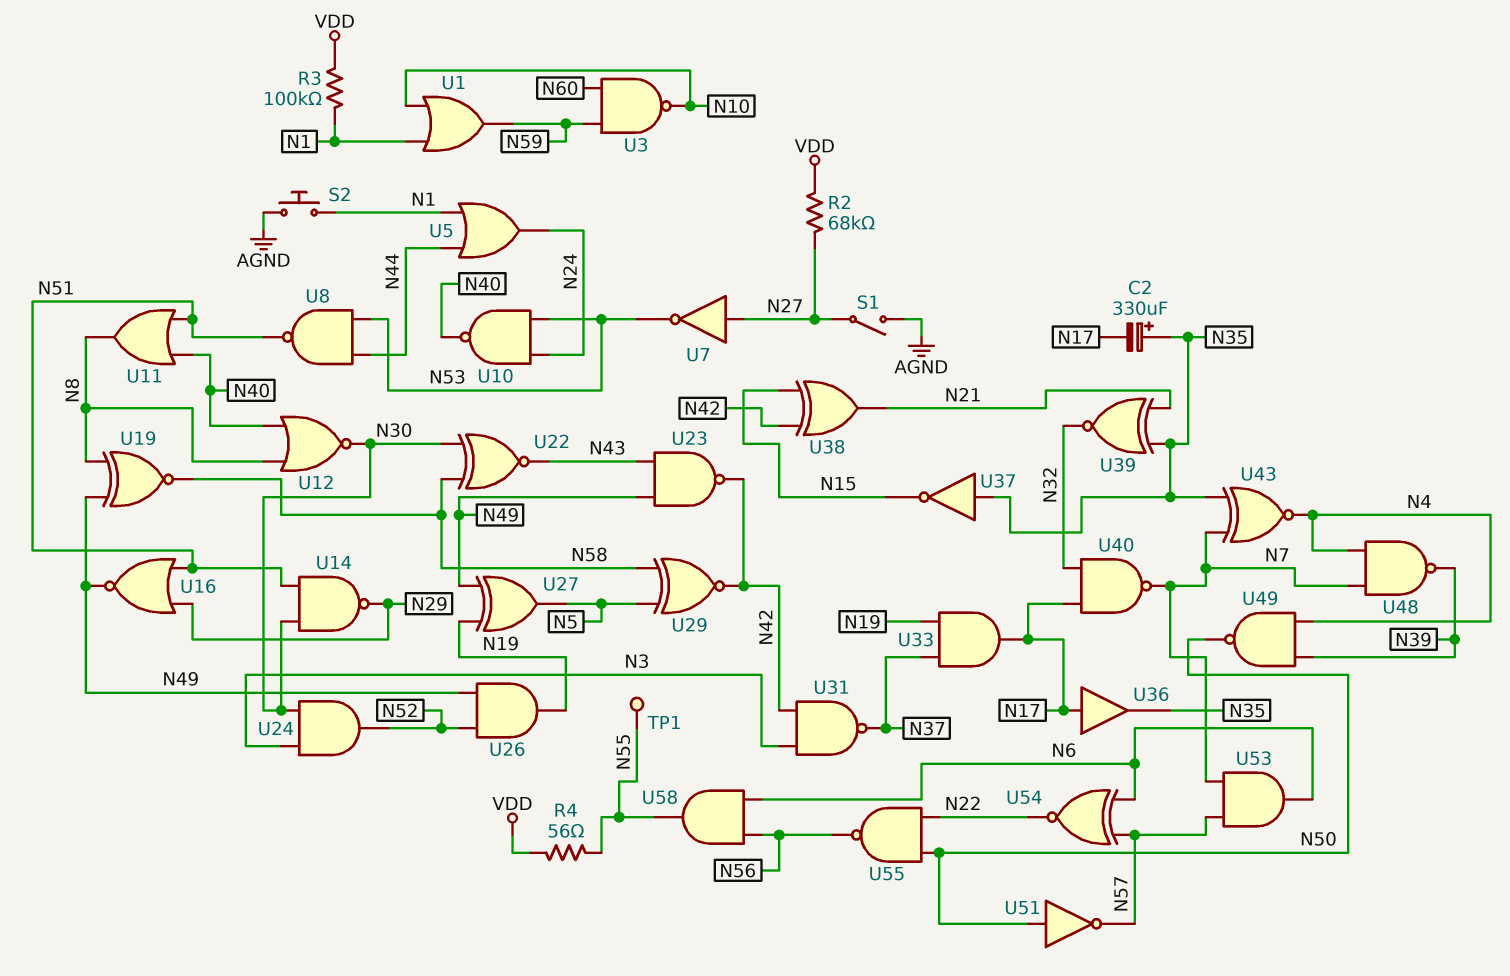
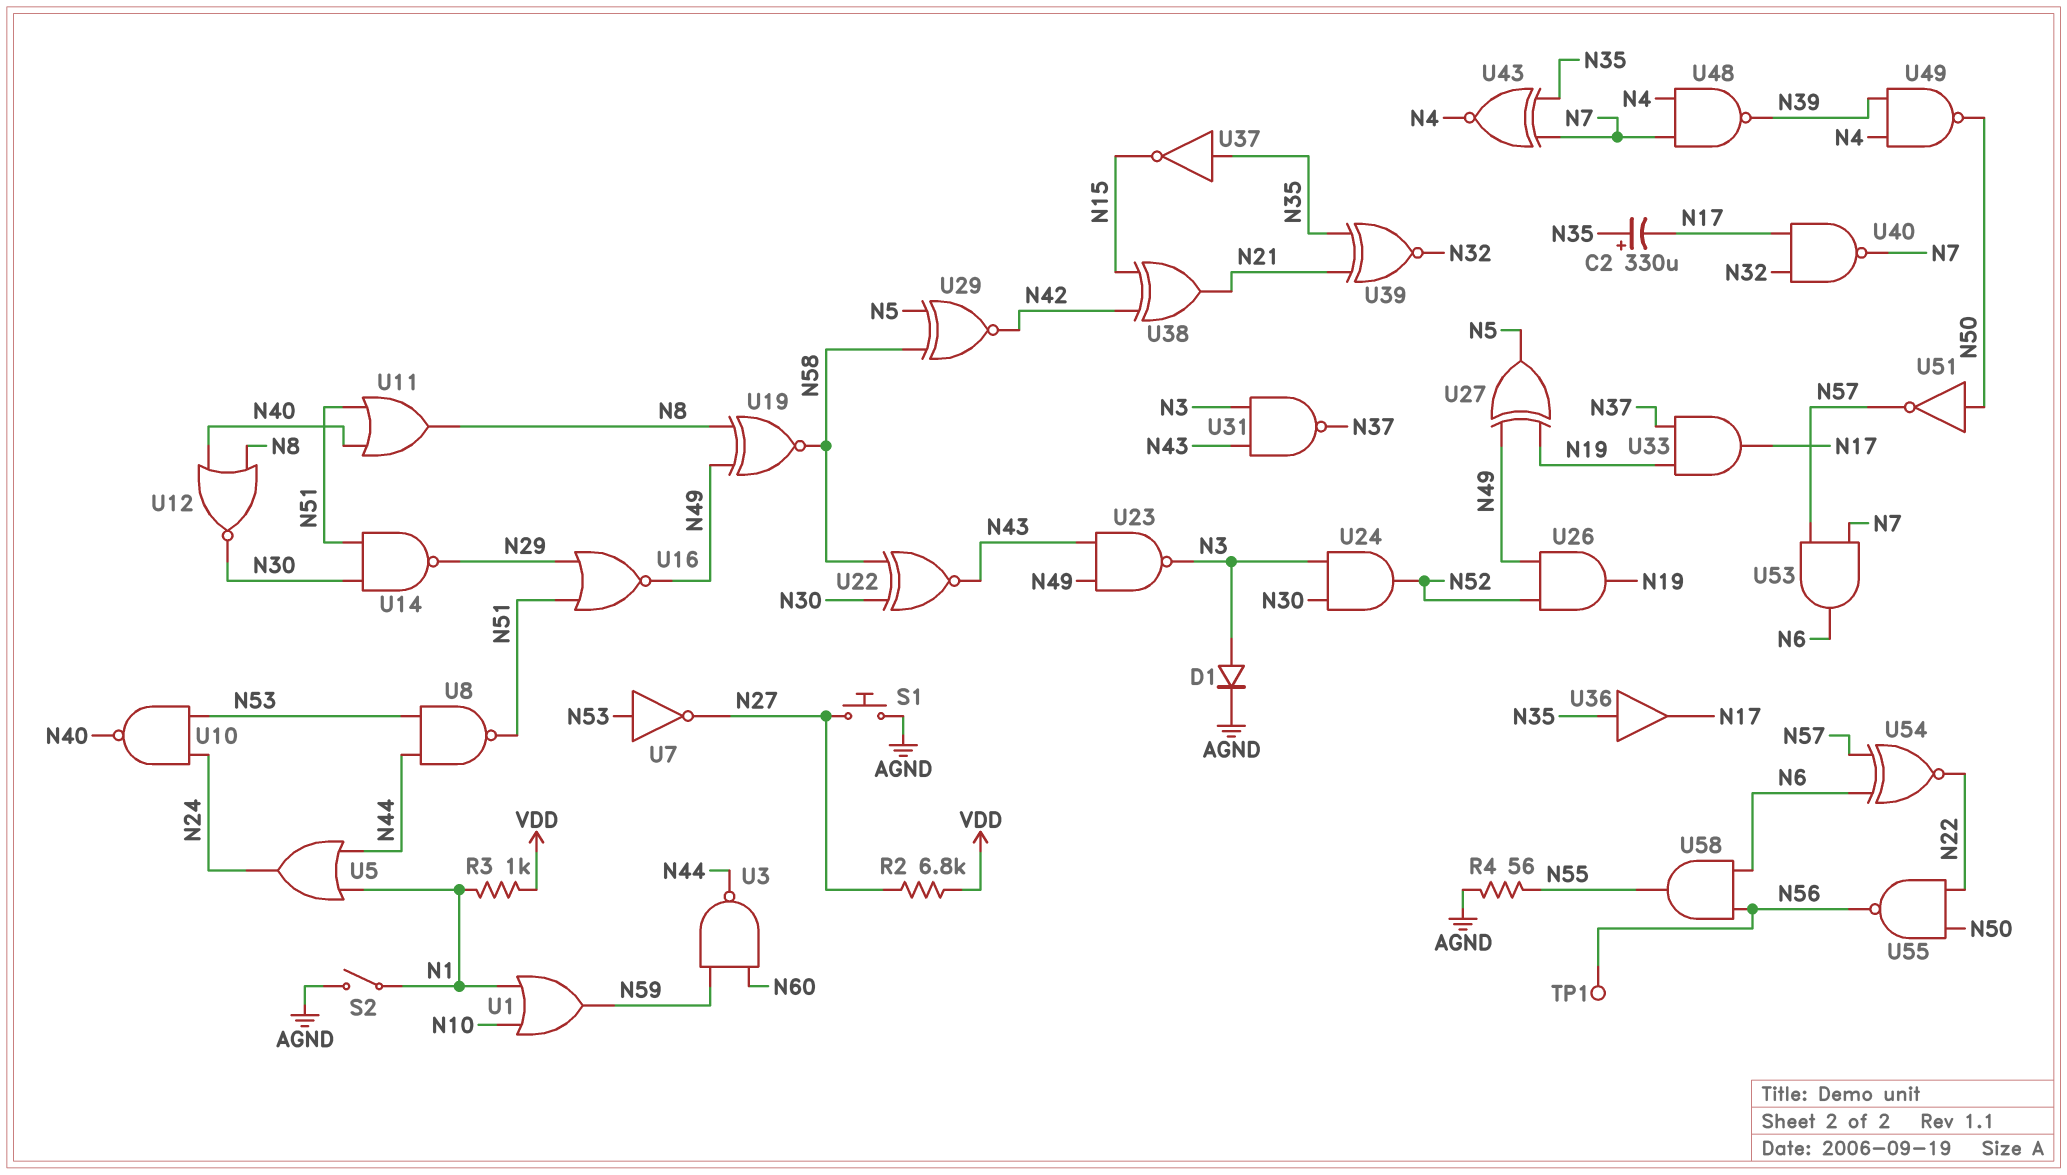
D1: none -> diode (A N3, K AGND)
R2: 68k (N27, VDD) -> 6.8k (N27, VDD)
R3: 100k (N1, VDD) -> 1k (N1, VDD)
R4: 56 (N55, VDD) -> 56 (AGND, N55)
S1: switch (AGND, N27) -> button (AGND, N27)
S2: button (AGND, N1) -> switch (AGND, N1)
TP1: test point (N55) -> test point (N56)
U3: NAND (in N59, in N60, out N10) -> NAND (in N59, in N60, out N44)
U7: NOT (in N27, out N53) -> NOT (in N53, out N27)
U23: NAND (in N43, in N49, out N42) -> NAND (in N43, in N49, out N3)
U31: NAND (in N3, in N42, out N37) -> NAND (in N3, in N43, out N37)
U36: buffer (in N17, out N35) -> buffer (in N35, out N17)

